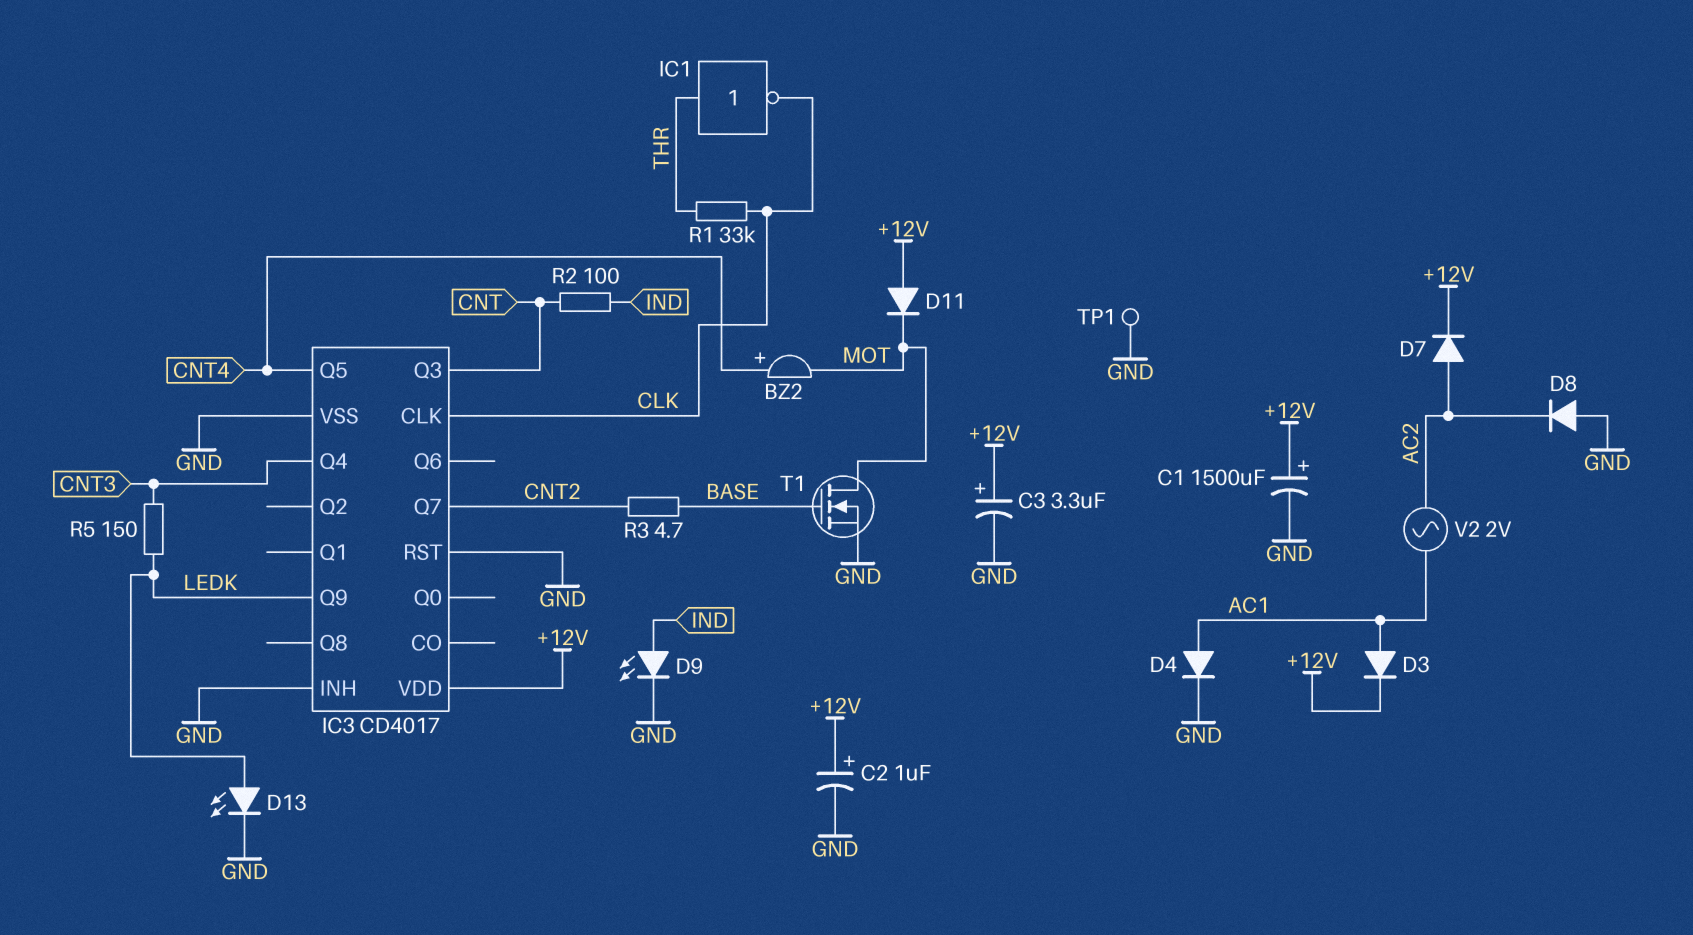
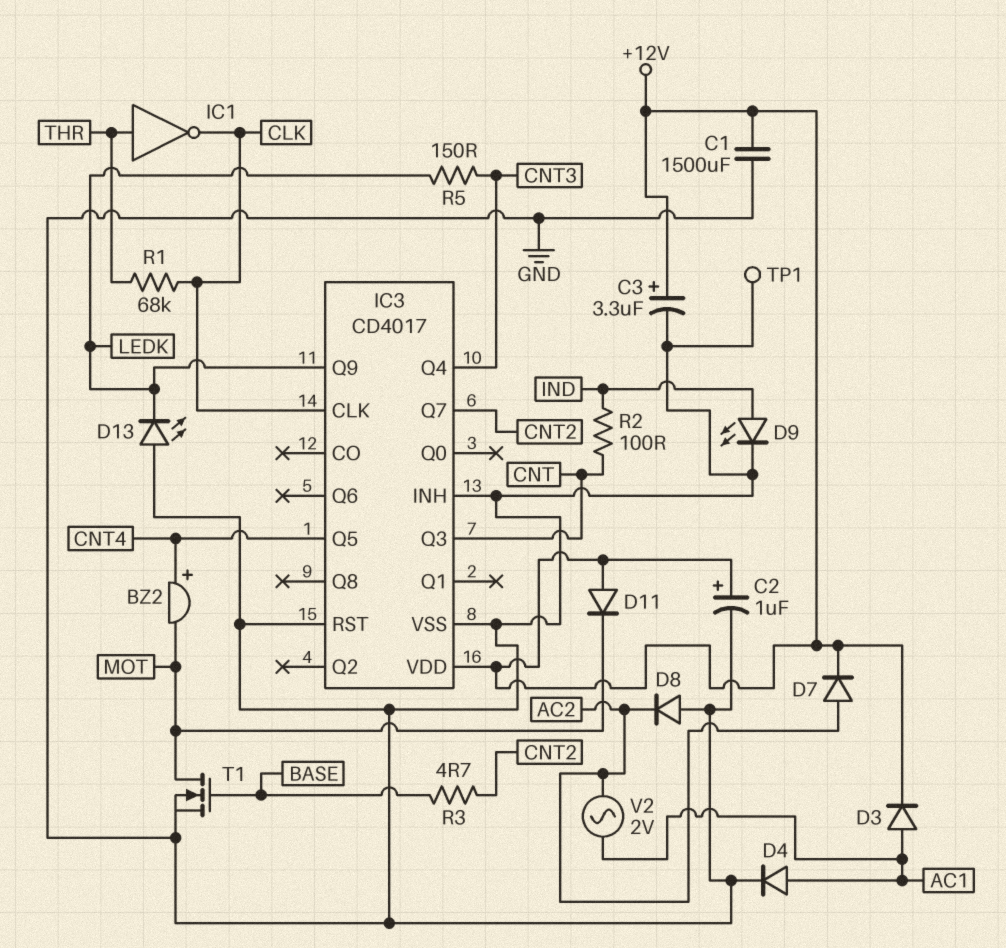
C1: 1500uF (plus +12V, minus GND) -> 1500uF (+12V, GND)
D13: LED (A LEDK, K GND) -> LED (A GND, K LEDK)
R1: 33k (CLK, THR) -> 68k (CLK, THR)

